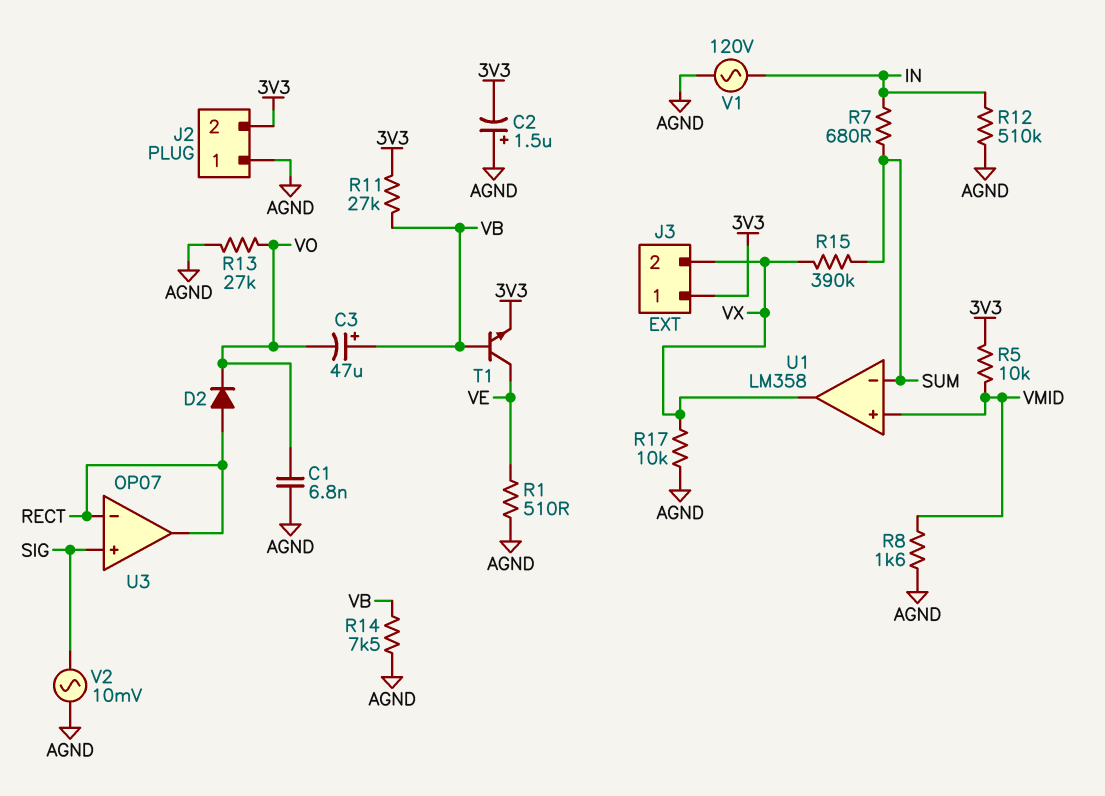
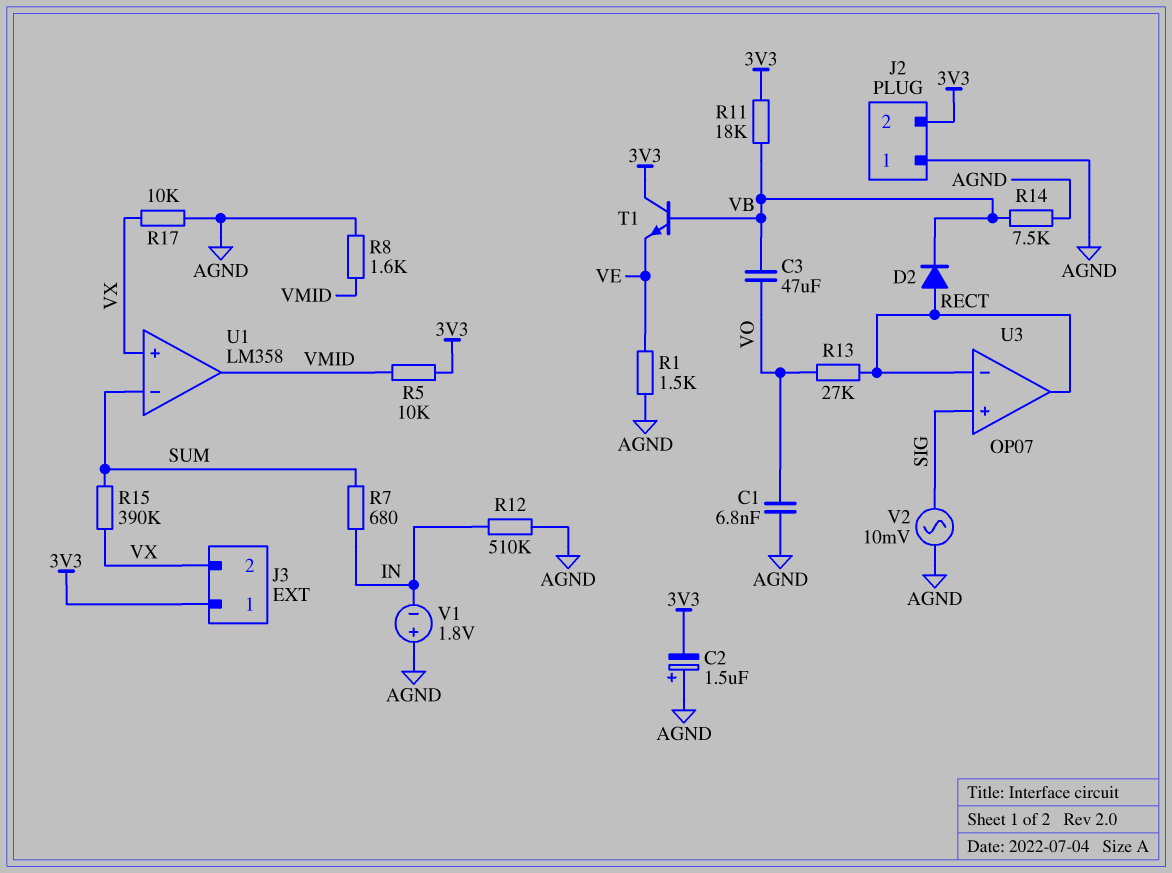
C3: 47uF (plus VB, minus VO) -> 47uF (VB, VO)
D2: diode (A RECT, K VO) -> diode (A RECT, K VB)
R1: 510 (AGND, VE) -> 1.5k (AGND, VE)
R11: 27k (3V3, VB) -> 18k (3V3, VB)
R13: 27k (AGND, VO) -> 27k (RECT, VO)
T1: NPN (B VB, C VE, E 3V3) -> NPN (B VB, C 3V3, E VE)
U1 pin in+: VMID -> VX
U1 pin out: VX -> VMID
V1: AC 120V (AGND, IN) -> 1.8V (plus AGND, minus IN)

